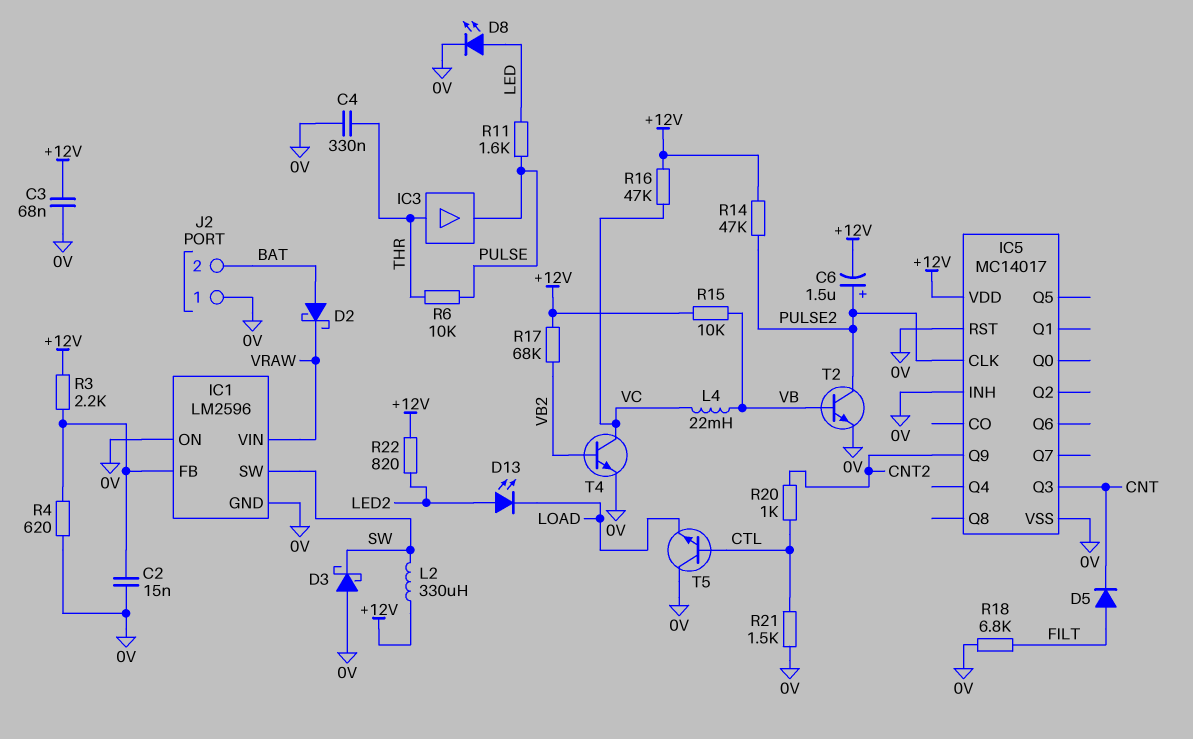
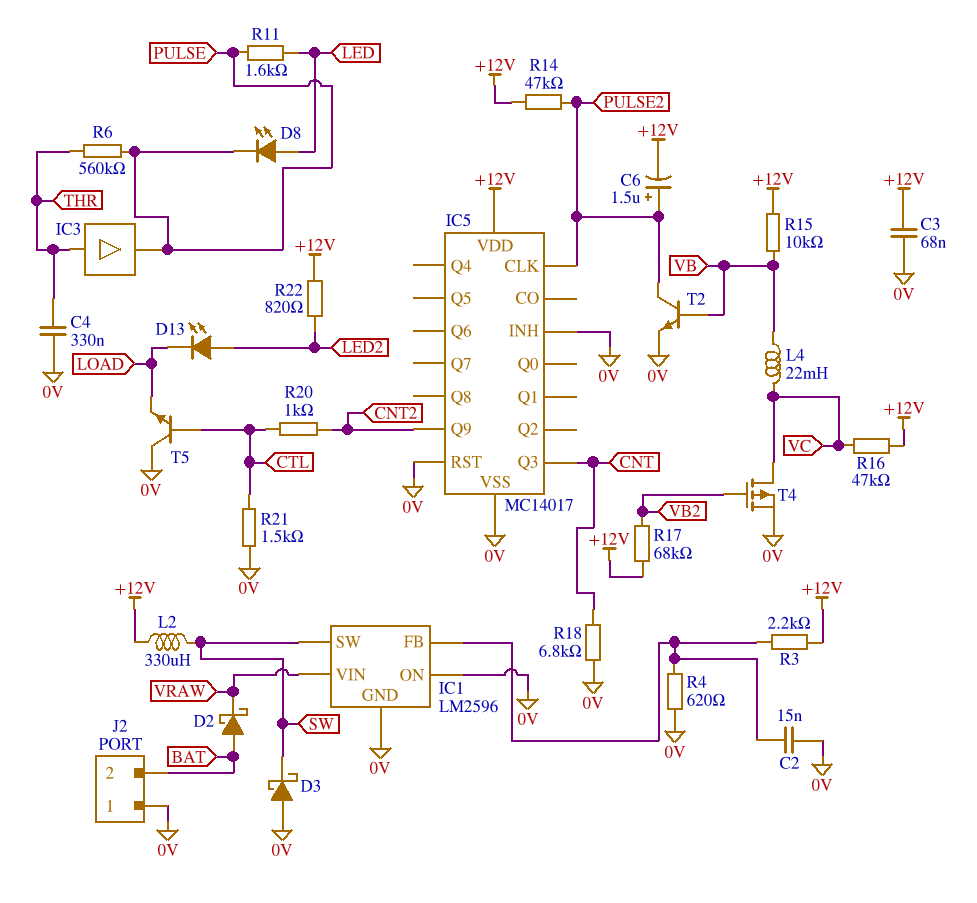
D5: diode (A FILT, K CNT) -> none
D8: LED (A LED, K 0V) -> LED (A LED, K PULSE)
R6: 10k (PULSE, THR) -> 560k (PULSE, THR)
R18: 6.8k (0V, FILT) -> 6.8k (0V, CNT)
T4: NPN (B VB2, C VC, E 0V) -> PMOS (G VB2, D VC, S 0V)

